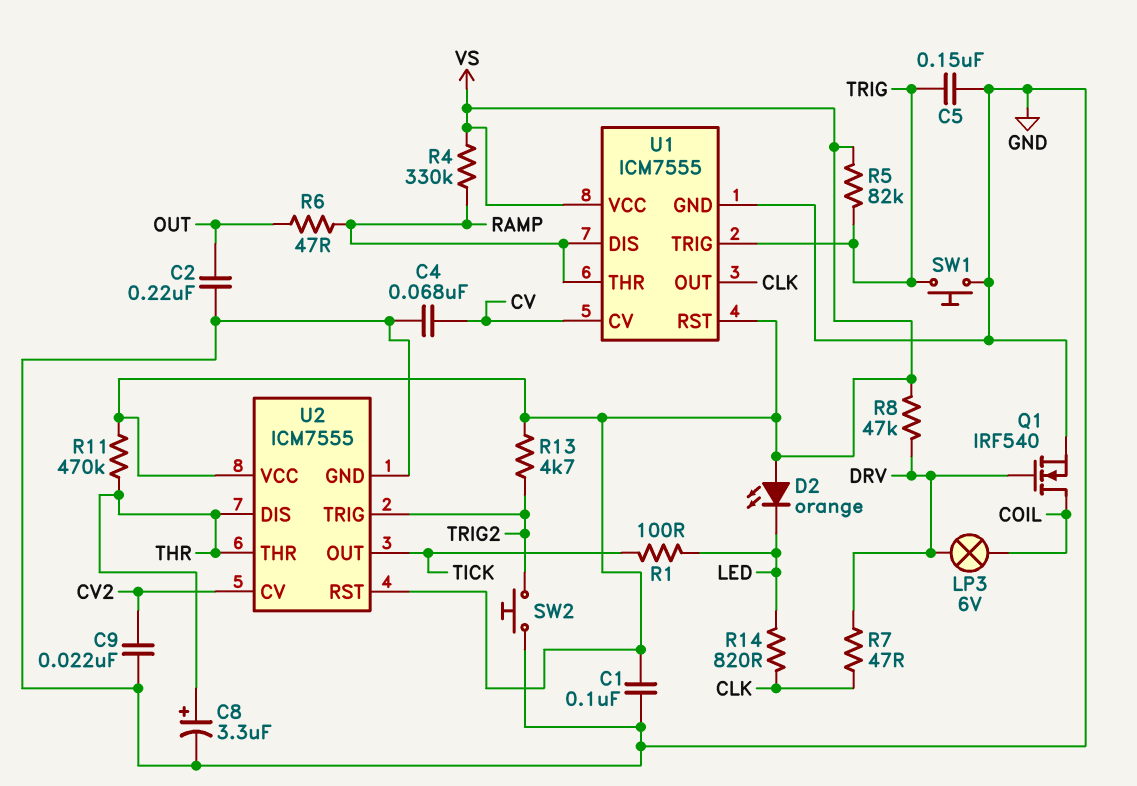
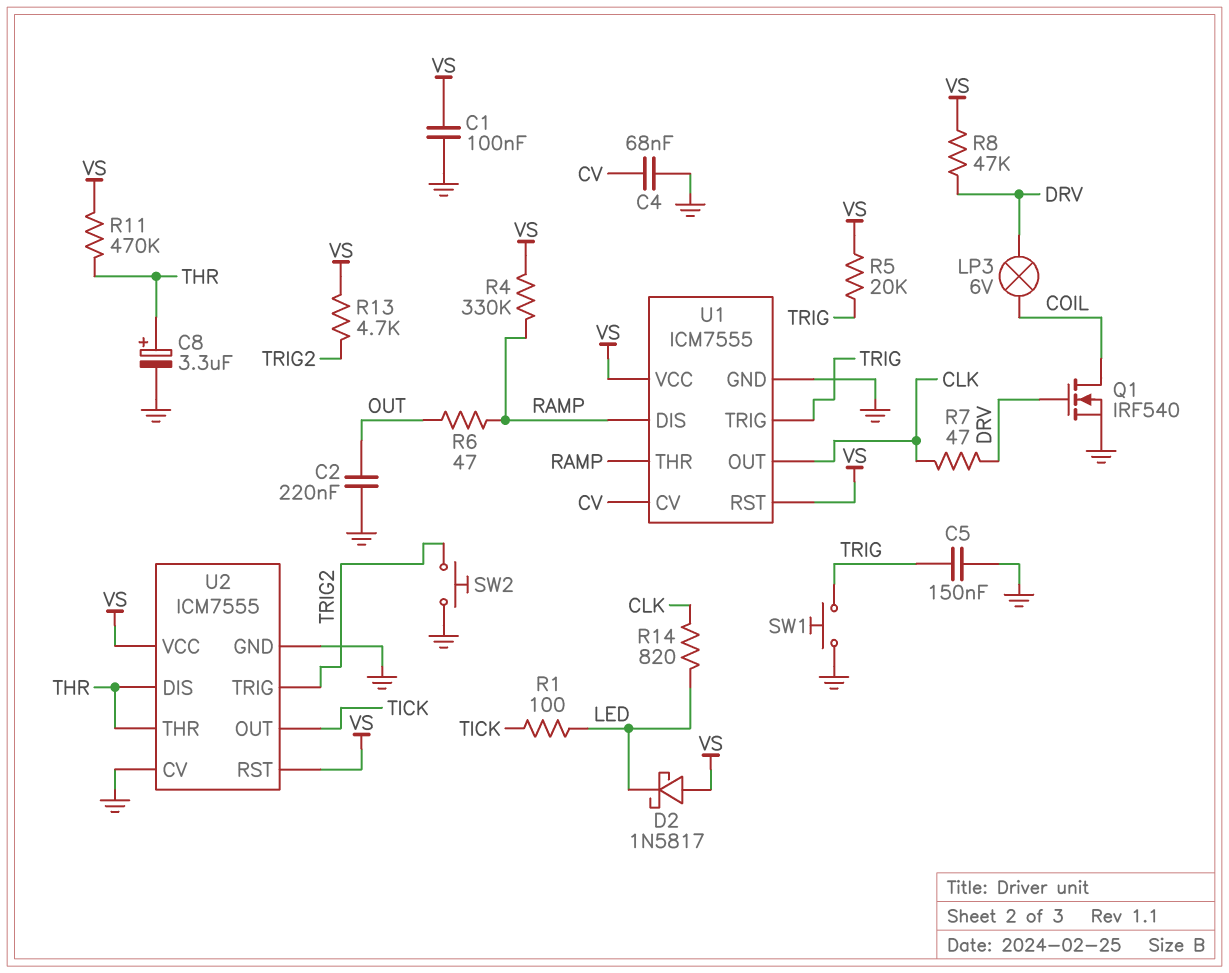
C9: 22nF (CV2, GND) -> none
D2: LED orange (A VS, K LED) -> schottky 1N5817 (A VS, K LED)
R5: 82k (TRIG, VS) -> 20k (TRIG, VS)
U2 pin CV: CV2 -> GND

